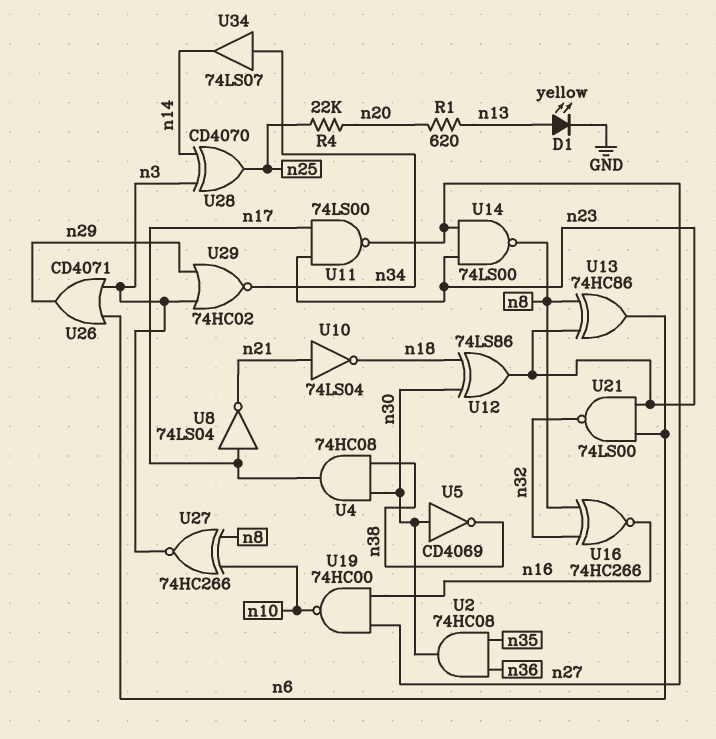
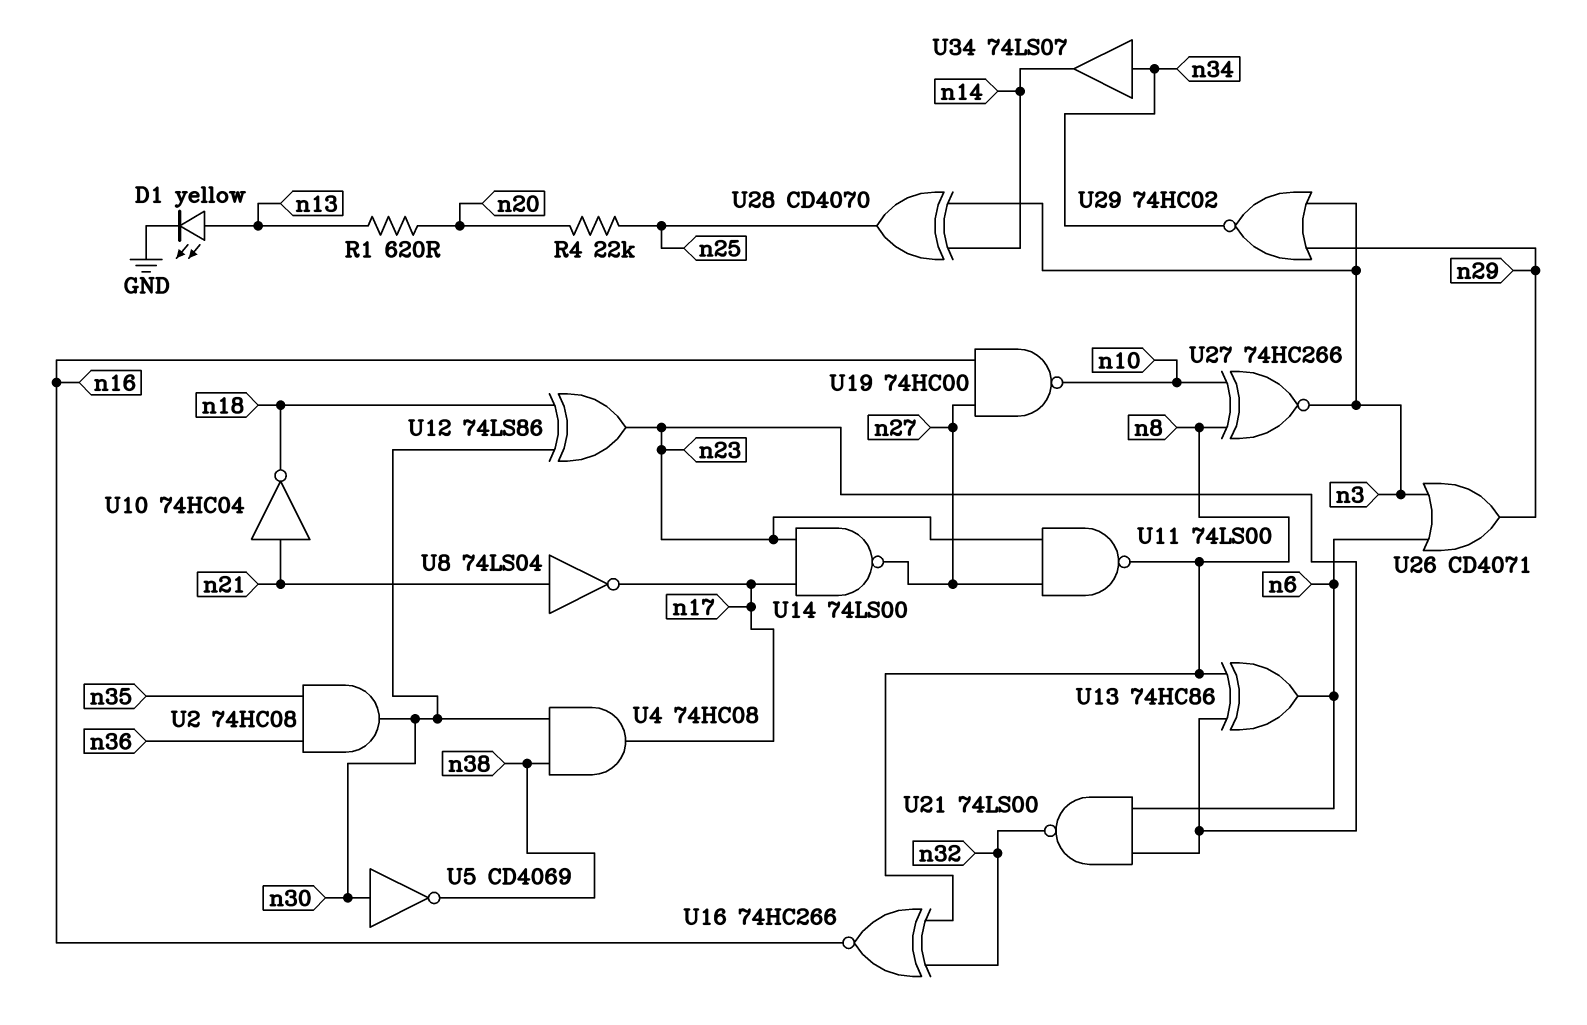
U8: NOT 74LS04 (in n17, out n21) -> NOT 74LS04 (in n21, out n17)
U10: NOT 74LS04 (in n21, out n18) -> NOT 74HC04 (in n21, out n18)
U11: NAND 74LS00 (in n17, in n23, out n27) -> NAND 74LS00 (in n23, in n27, out n8)
U14: NAND 74LS00 (in n23, in n27, out n8) -> NAND 74LS00 (in n17, in n23, out n27)

